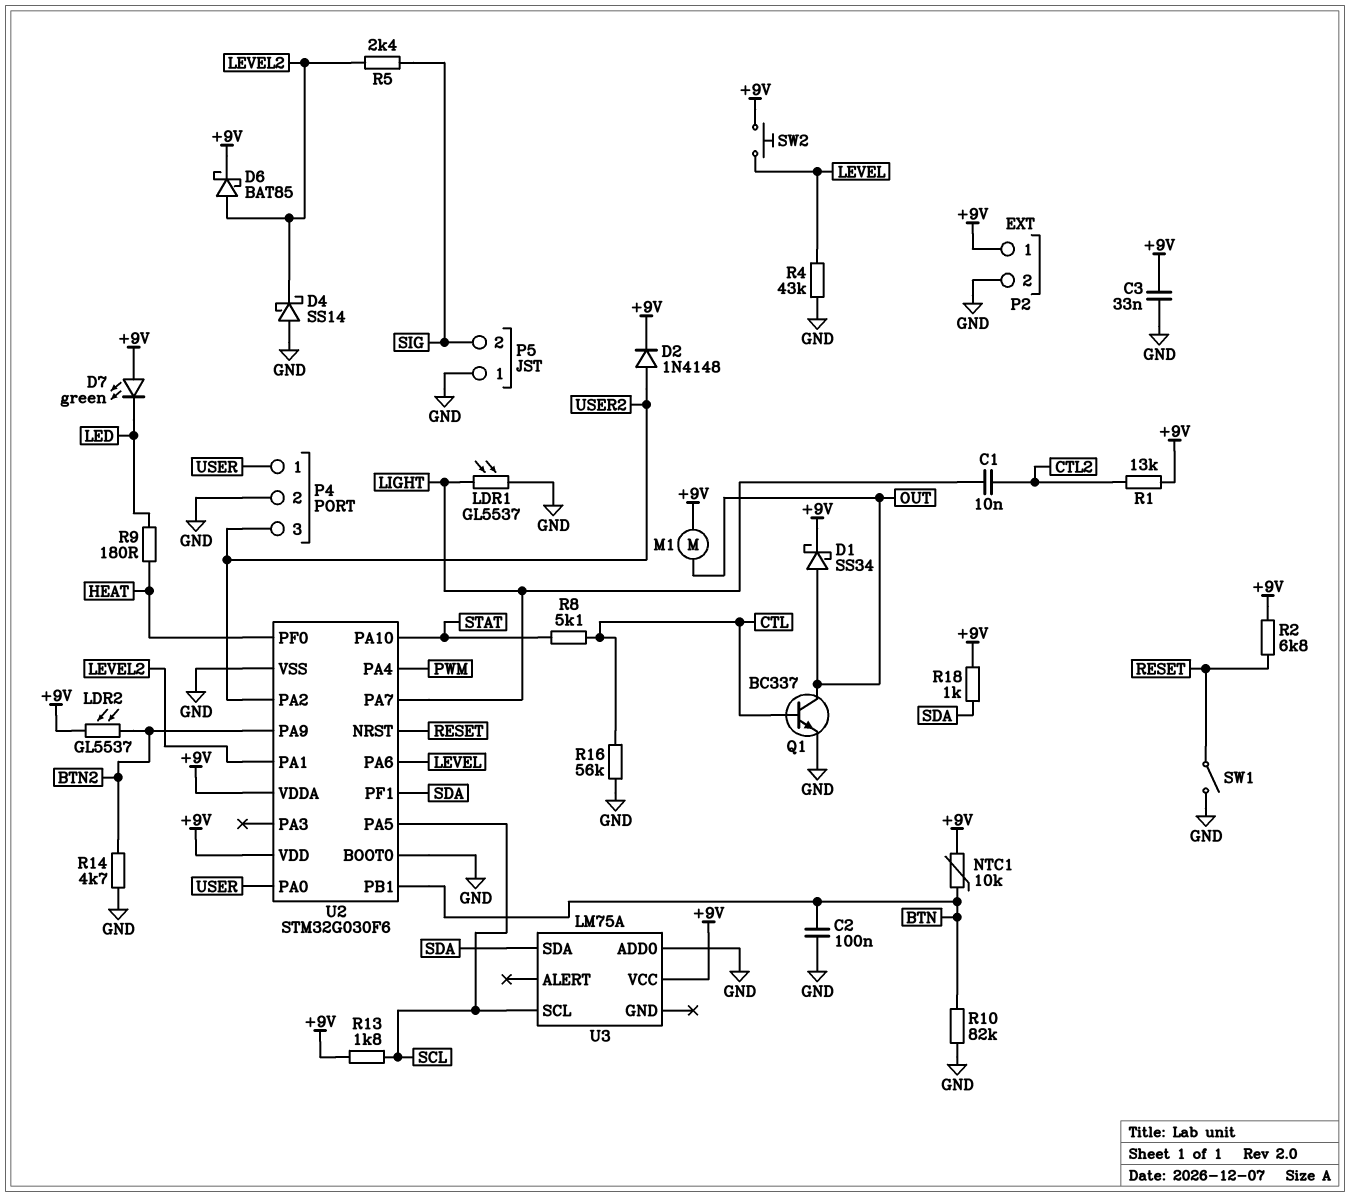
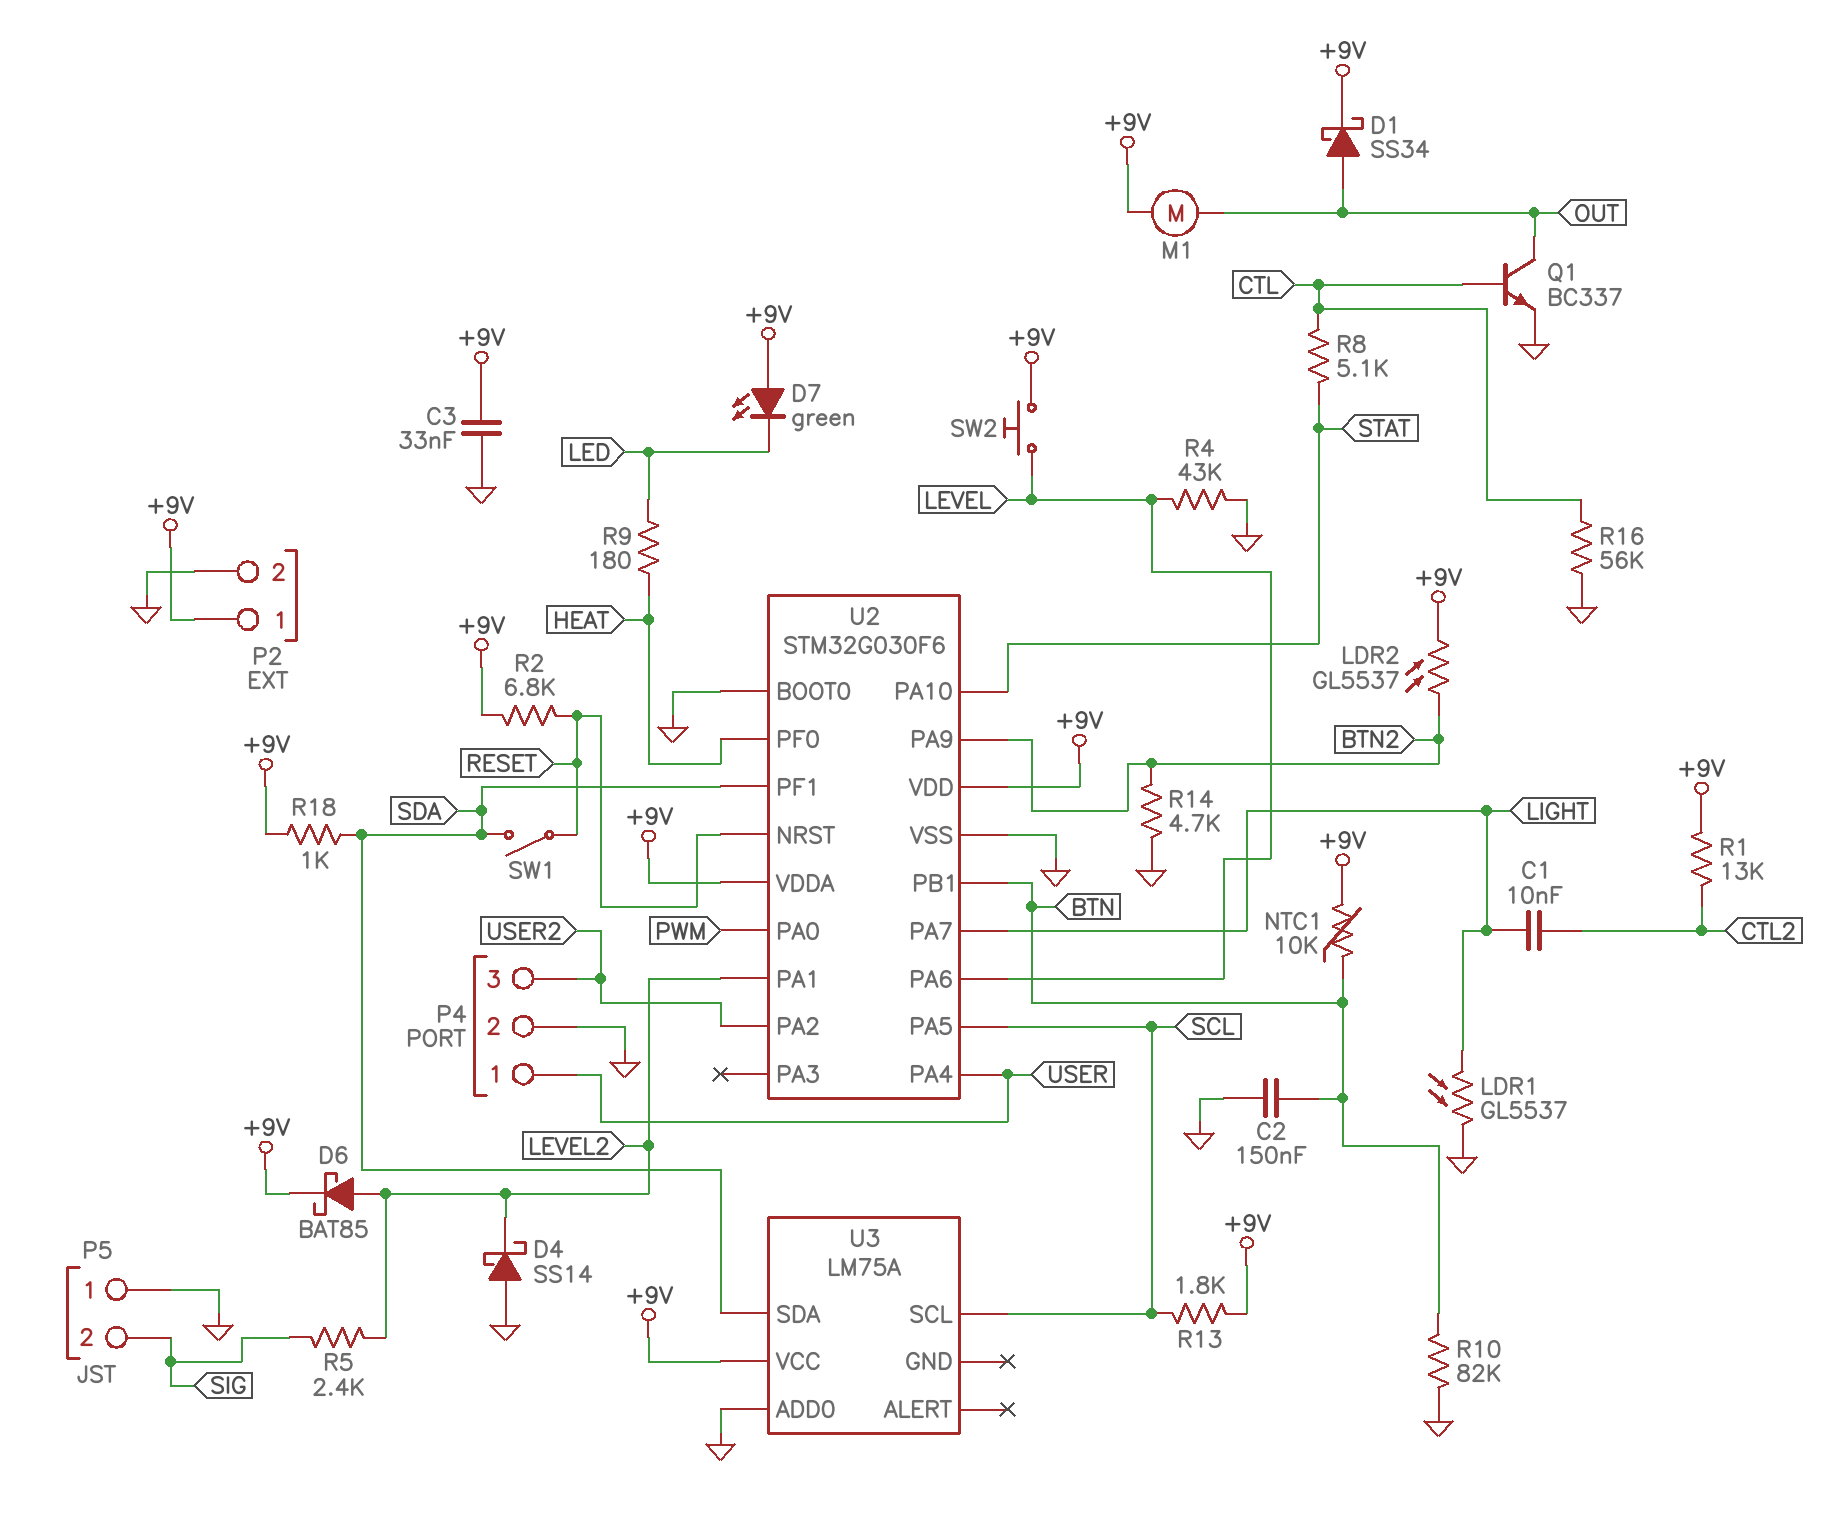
C2: 100nF (BTN, GND) -> 150nF (BTN, GND)
D2: diode 1N4148 (A USER2, K +9V) -> none
SW1: switch (GND, RESET) -> switch (RESET, SDA)
U2 pin PA0: USER -> PWM
U2 pin PA4: PWM -> USER

